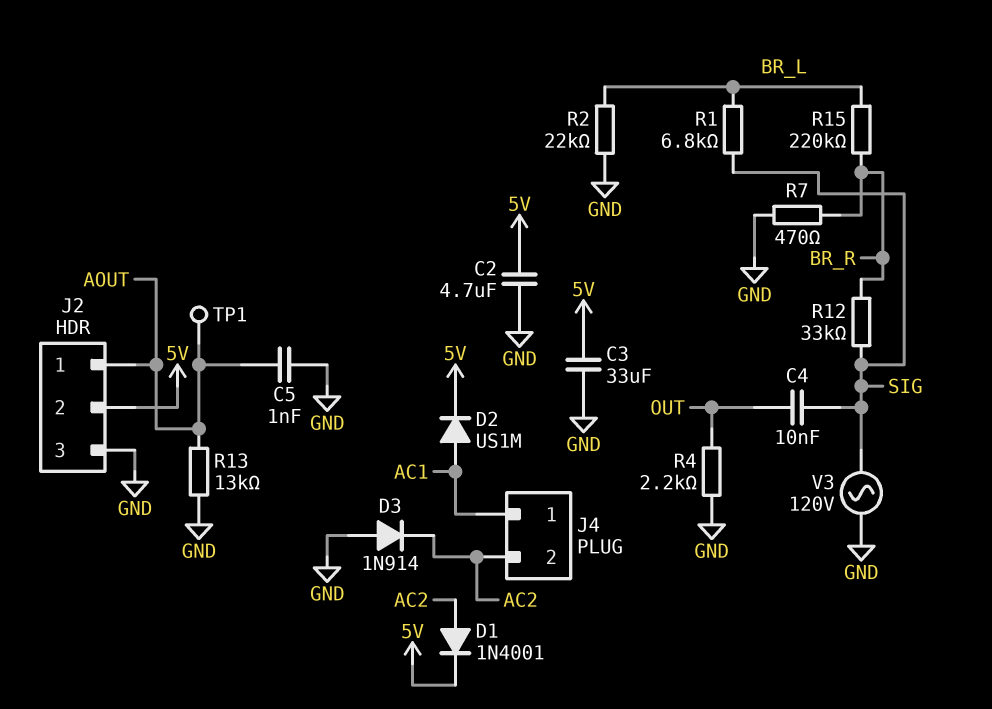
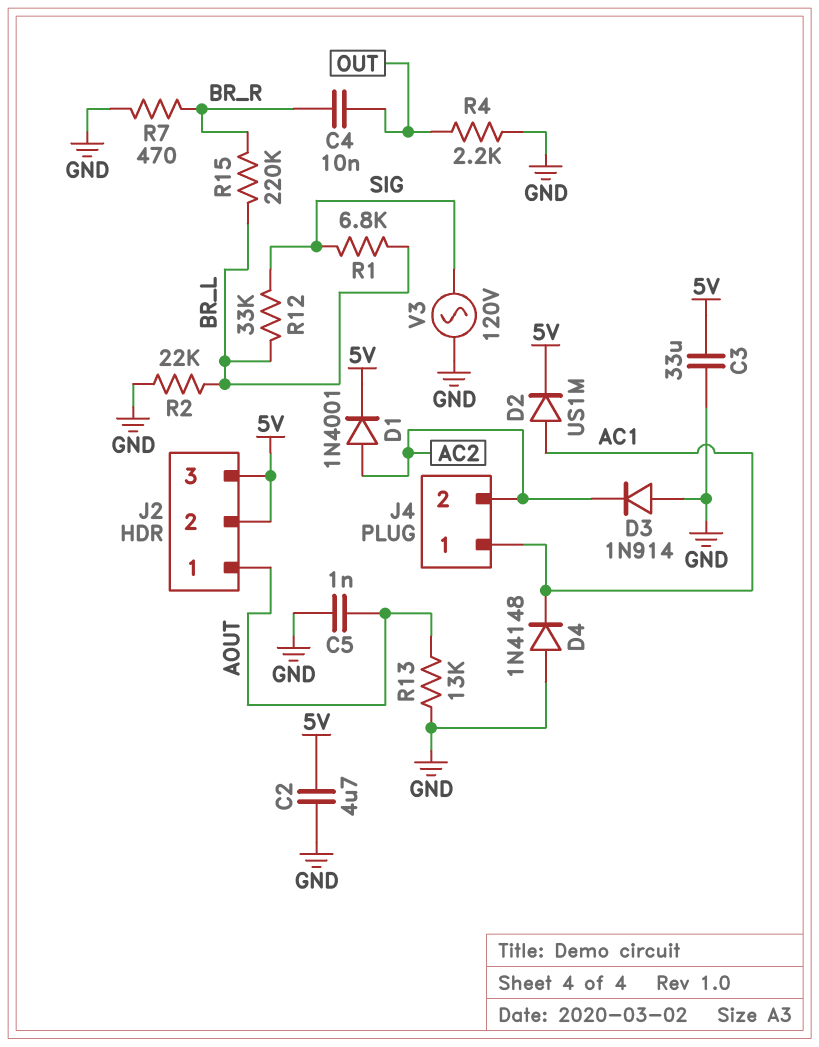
C4: 10nF (OUT, SIG) -> 10nF (BR_R, OUT)
D4: none -> diode 1N4148 (A GND, K AC1)
J2 pin 3: GND -> 5V
R12: 33k (BR_R, SIG) -> 33k (BR_L, SIG)
TP1: test point (AOUT) -> none

